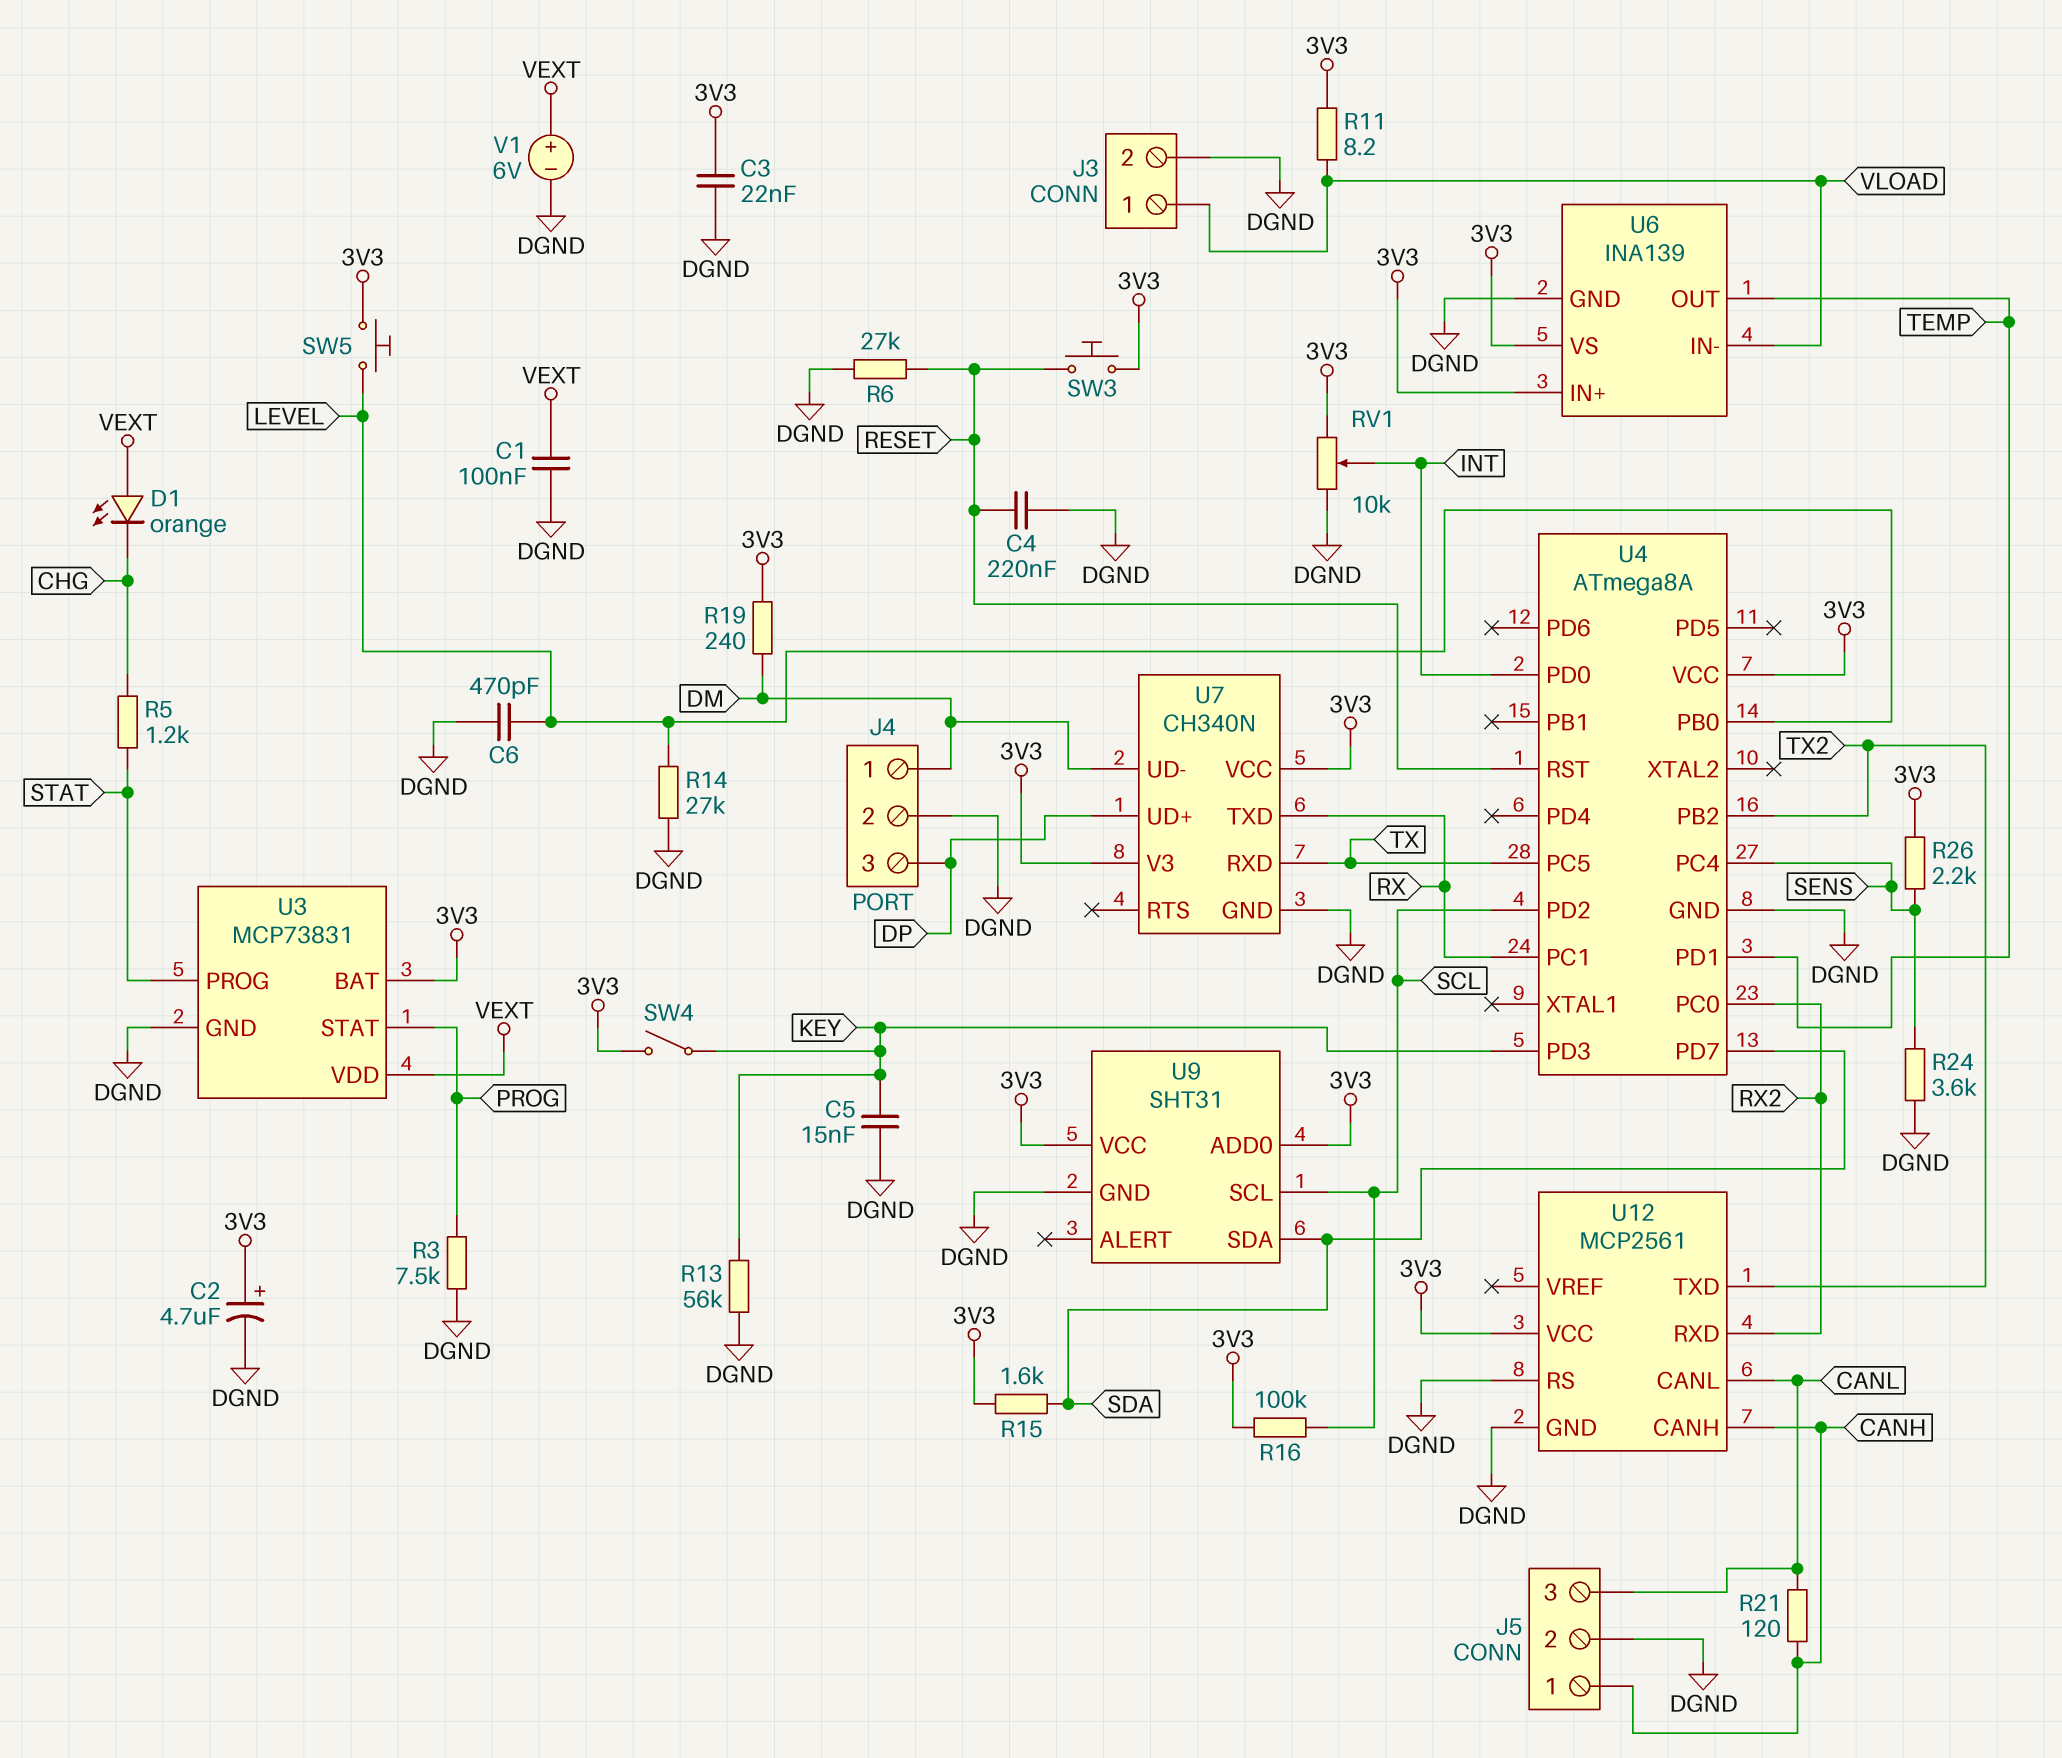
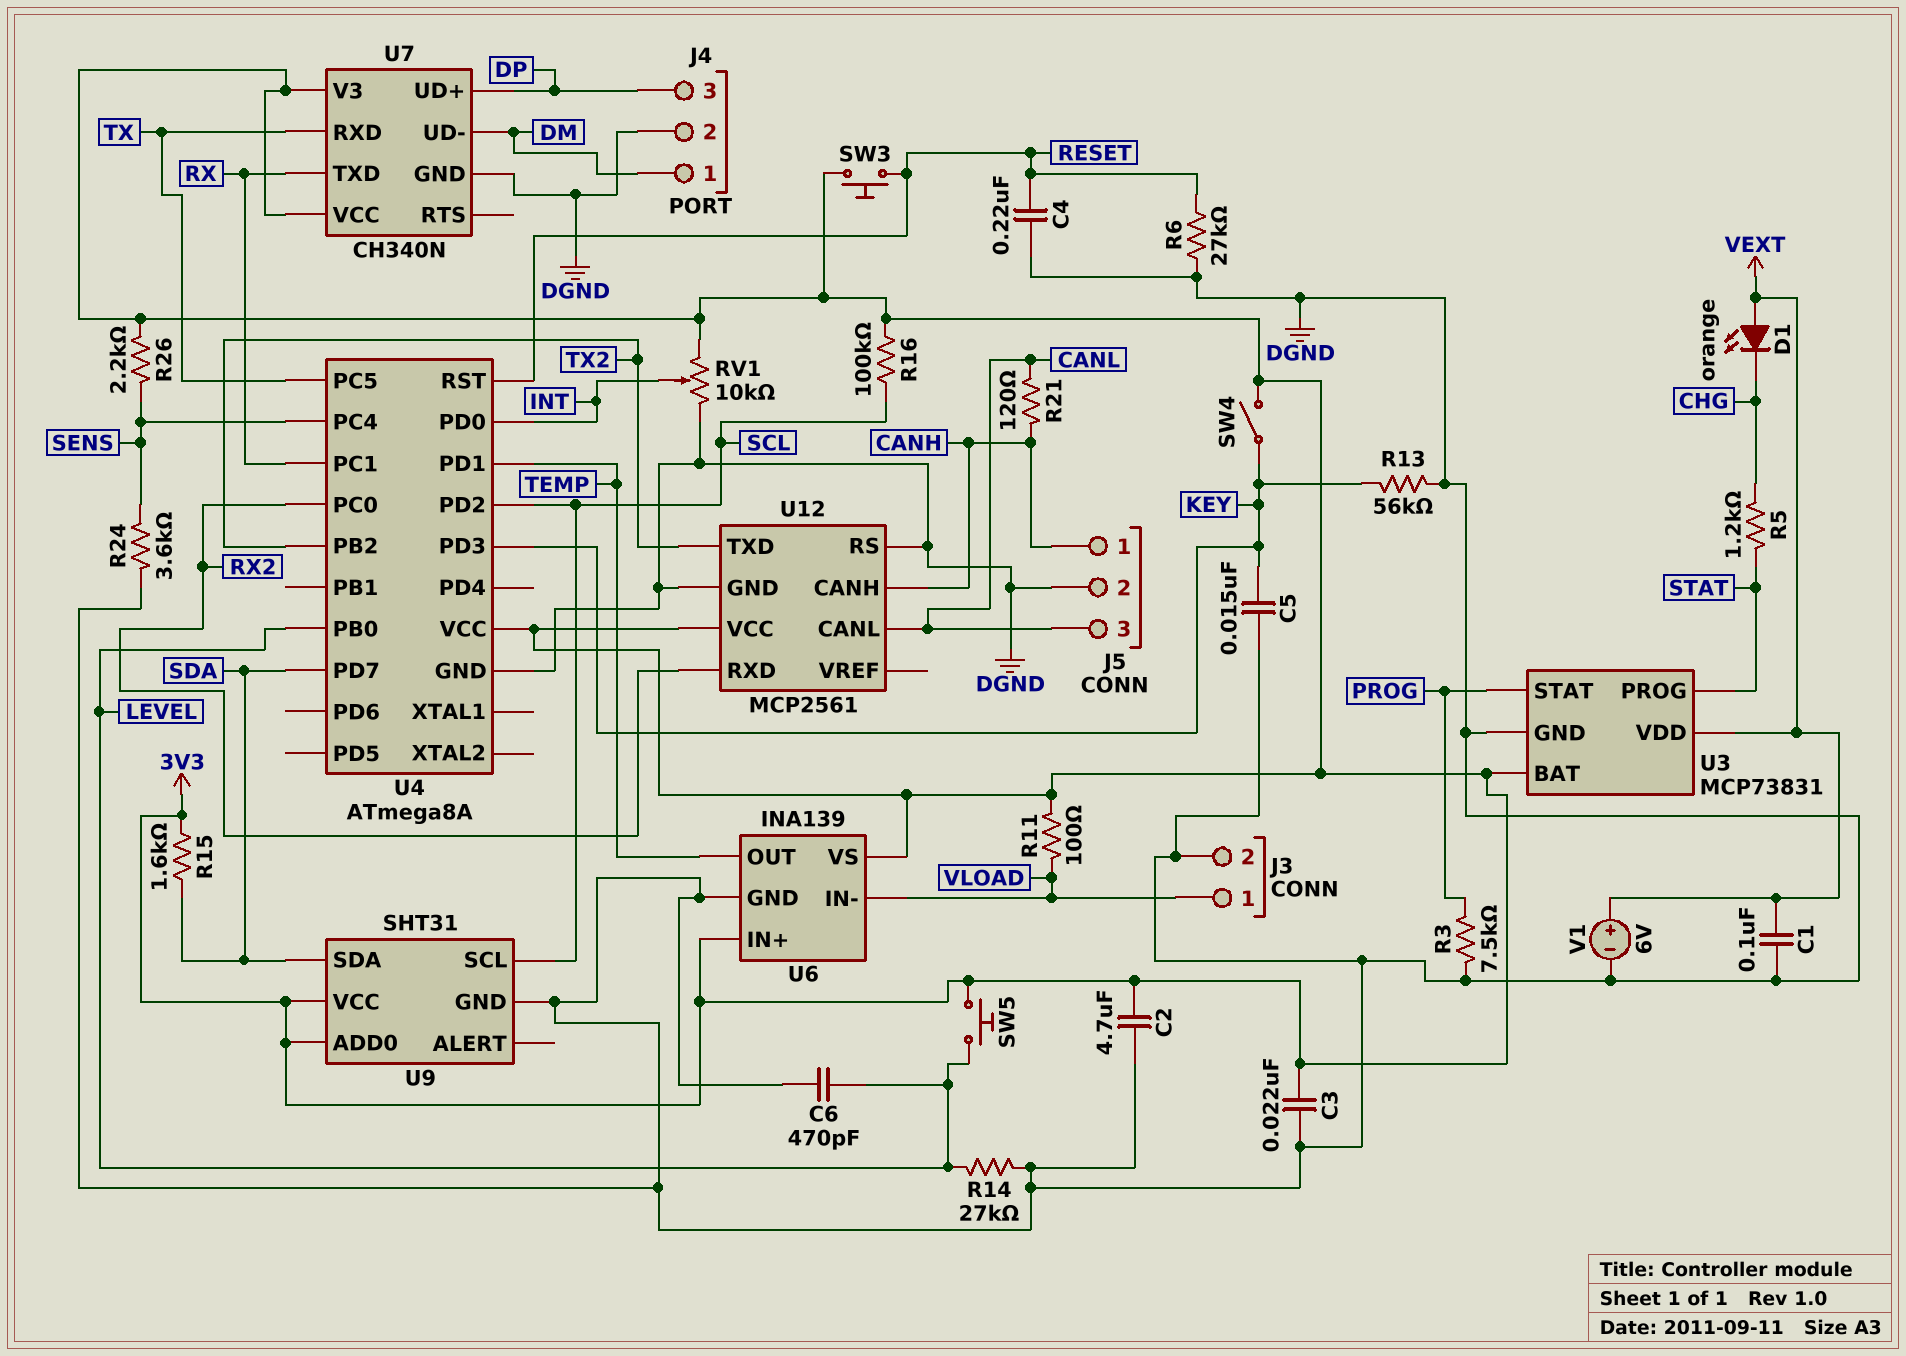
C2: 4.7uF (plus 3V3, minus DGND) -> 4.7uF (3V3, DGND)
R11: 8.2 (3V3, VLOAD) -> 100 (3V3, VLOAD)
R19: 240 (3V3, DM) -> none

